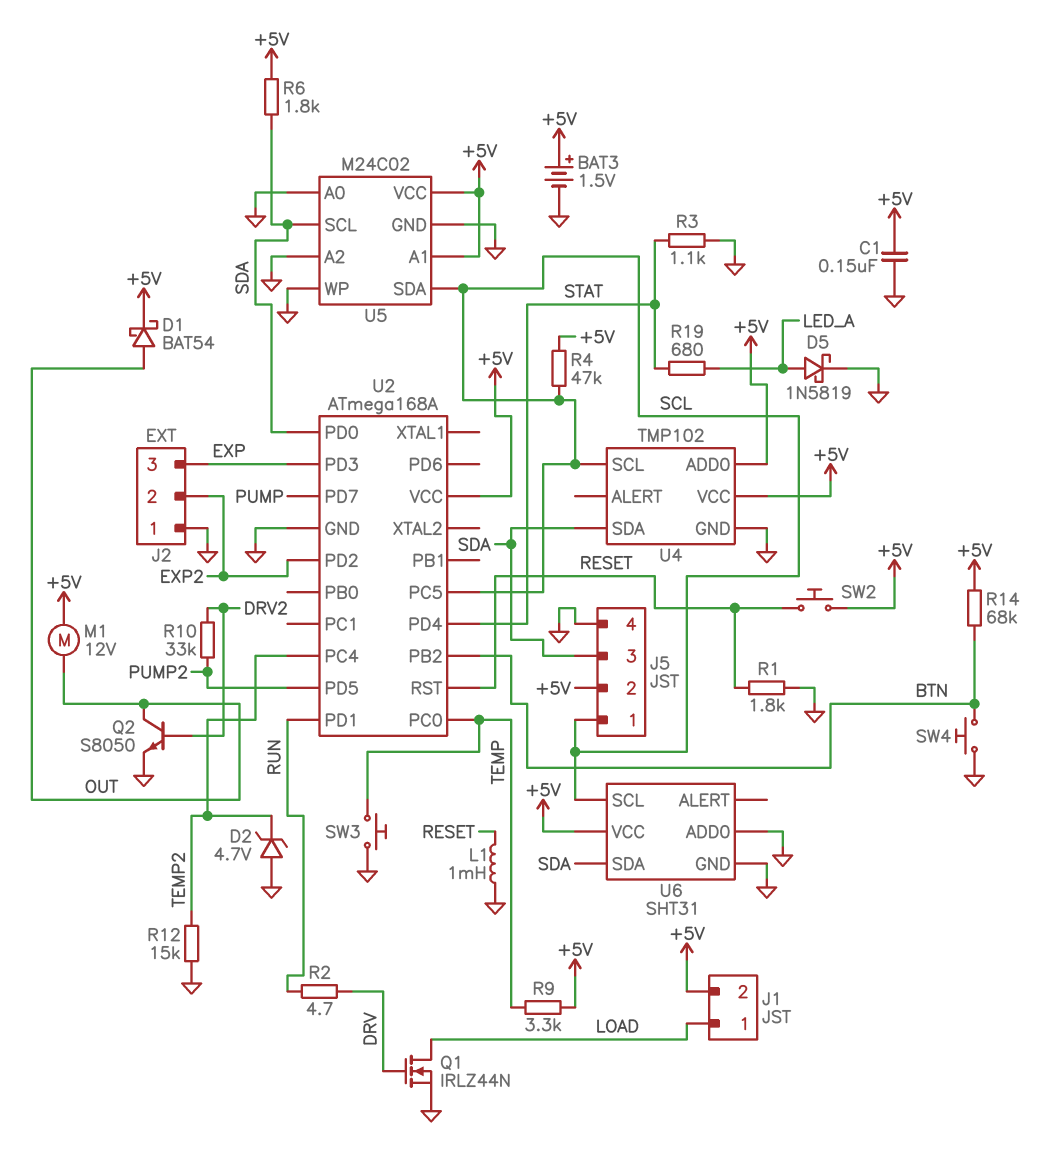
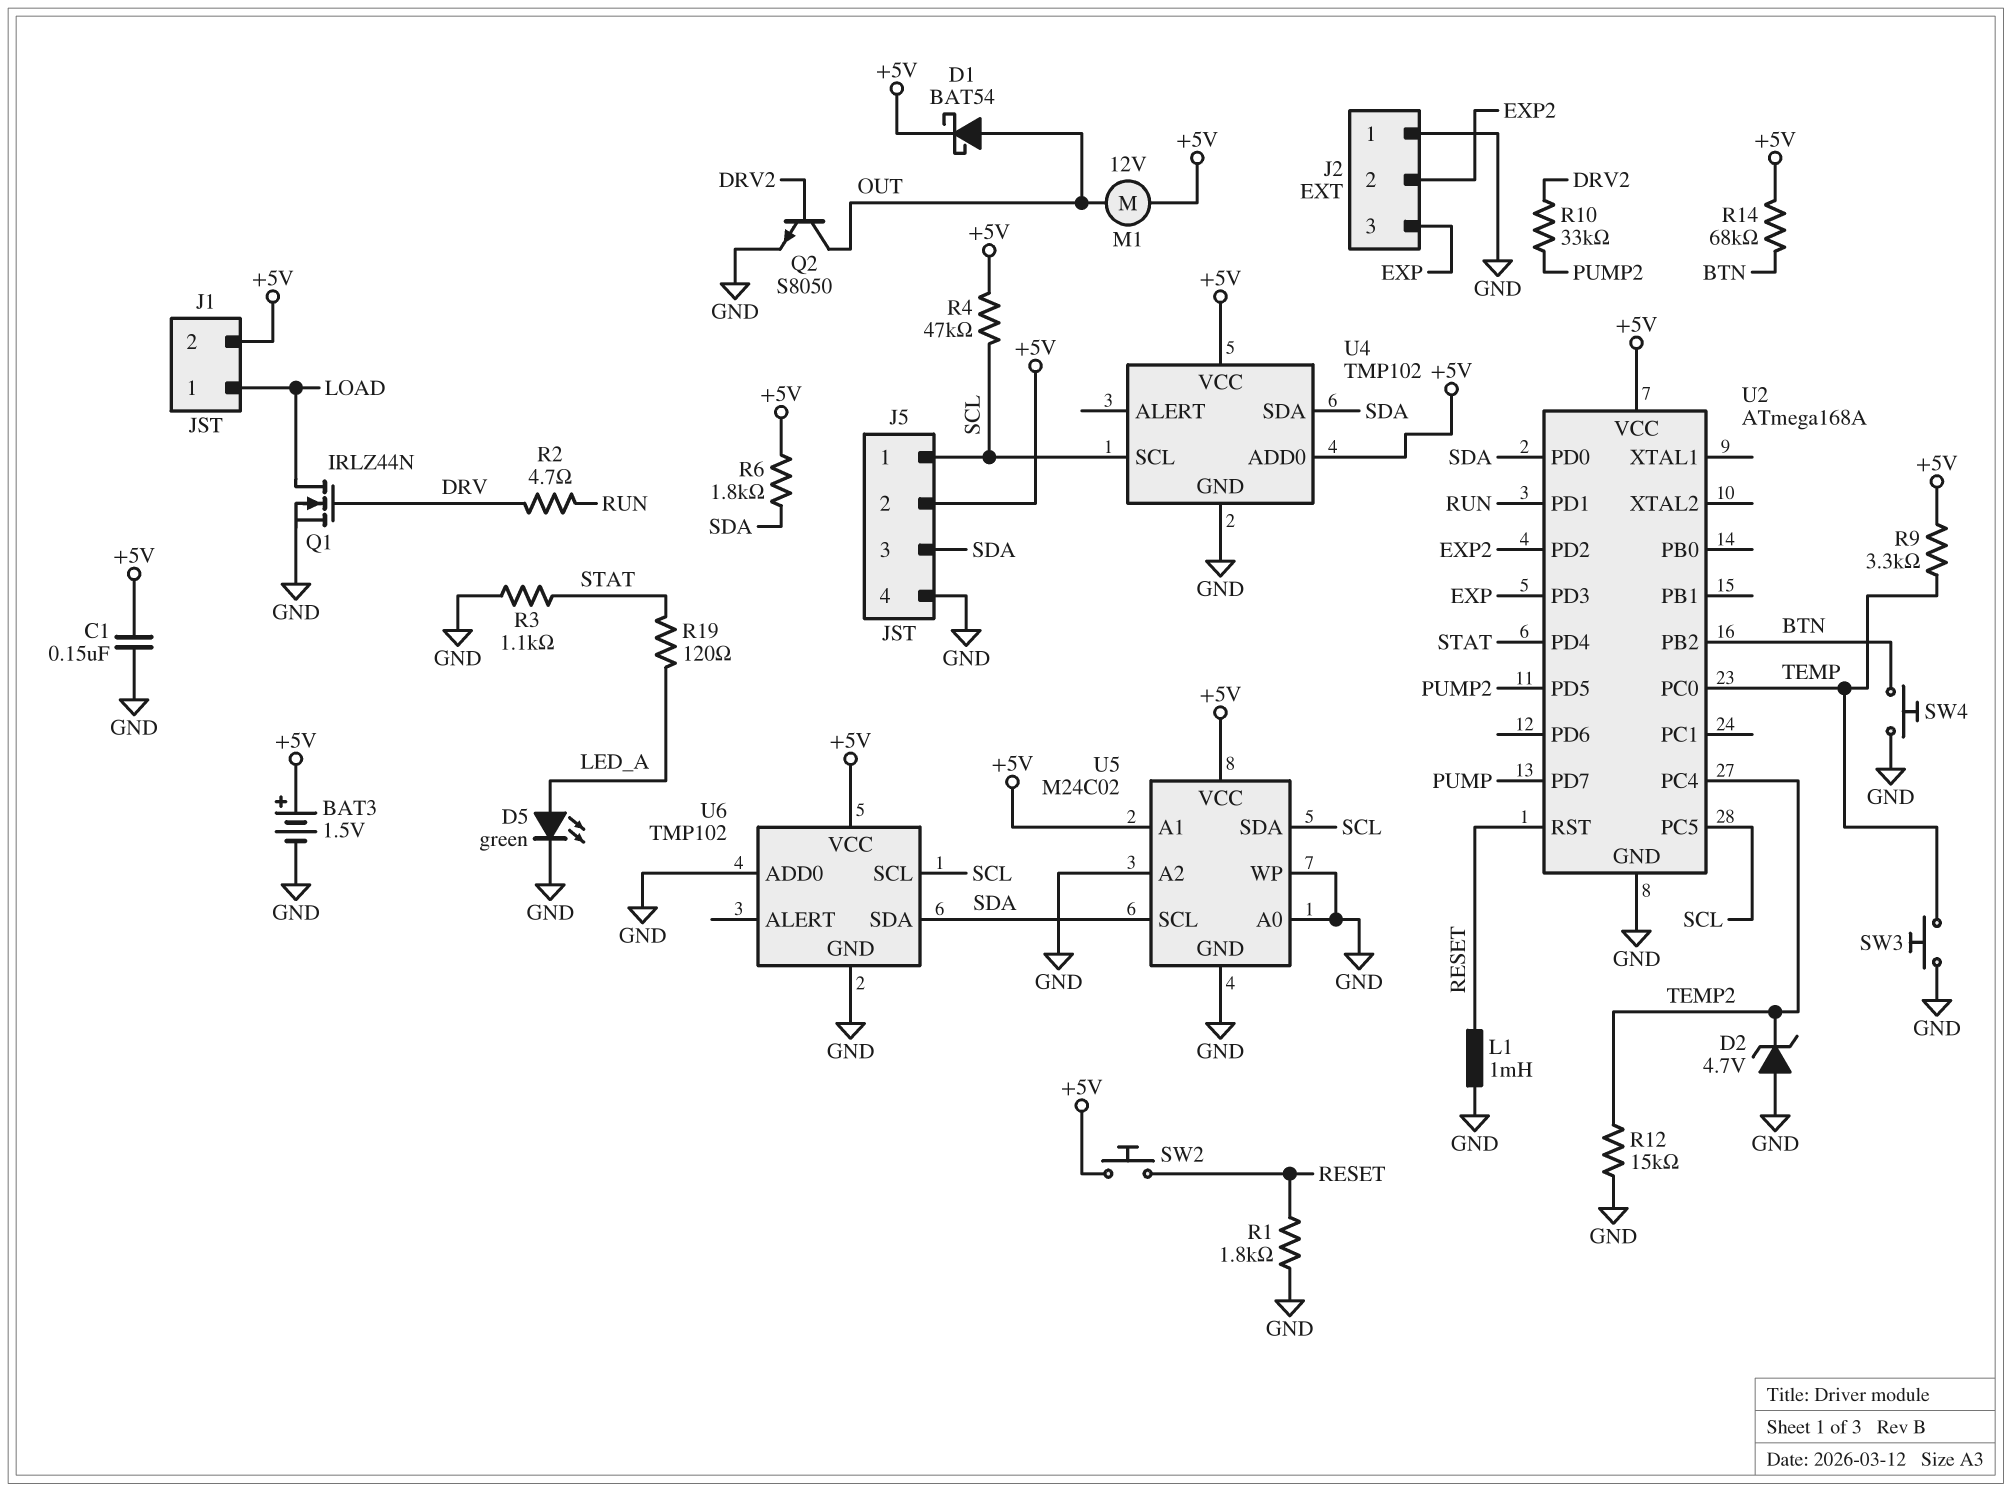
D5: schottky 1N5819 (A LED_A, K GND) -> LED green (A LED_A, K GND)
R19: 680 (LED_A, STAT) -> 120 (LED_A, STAT)
U6: SHT31 -> TMP102

